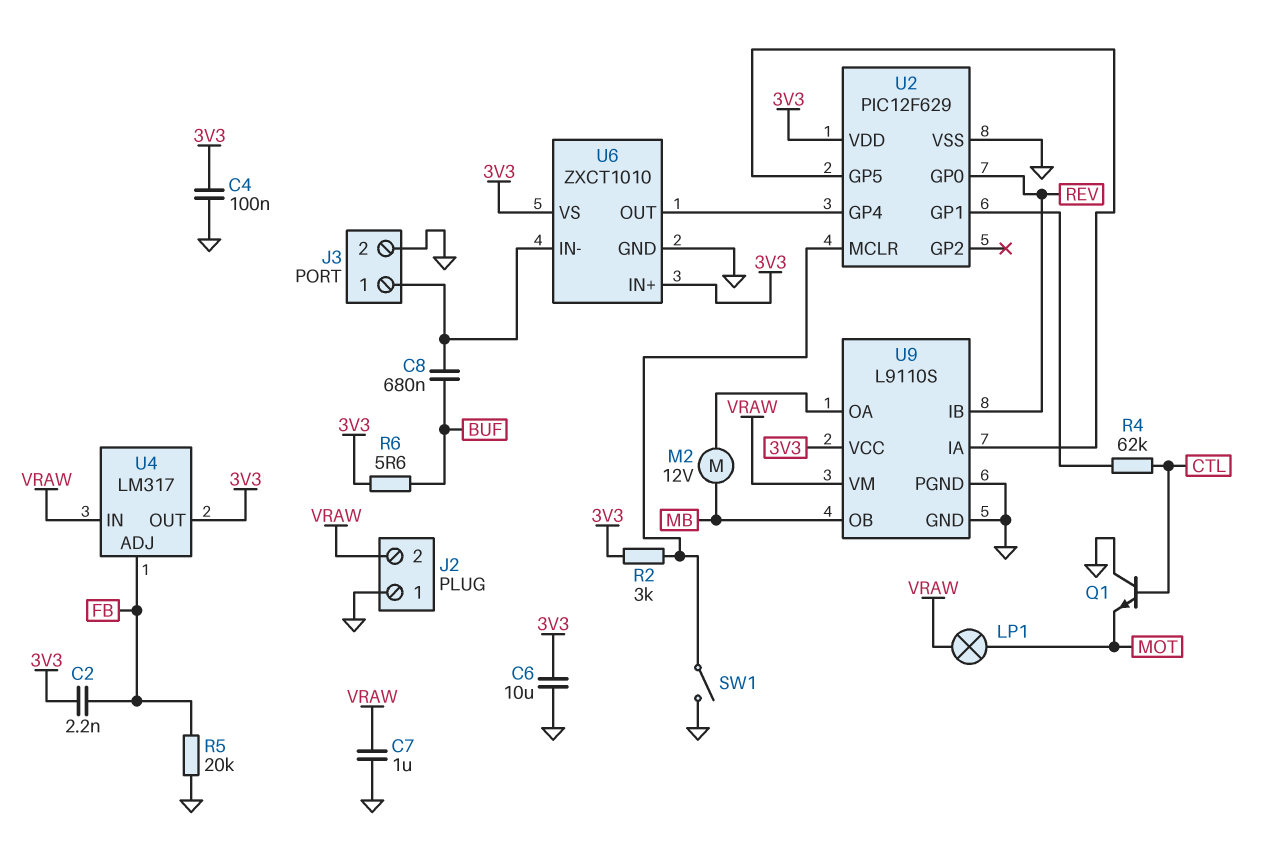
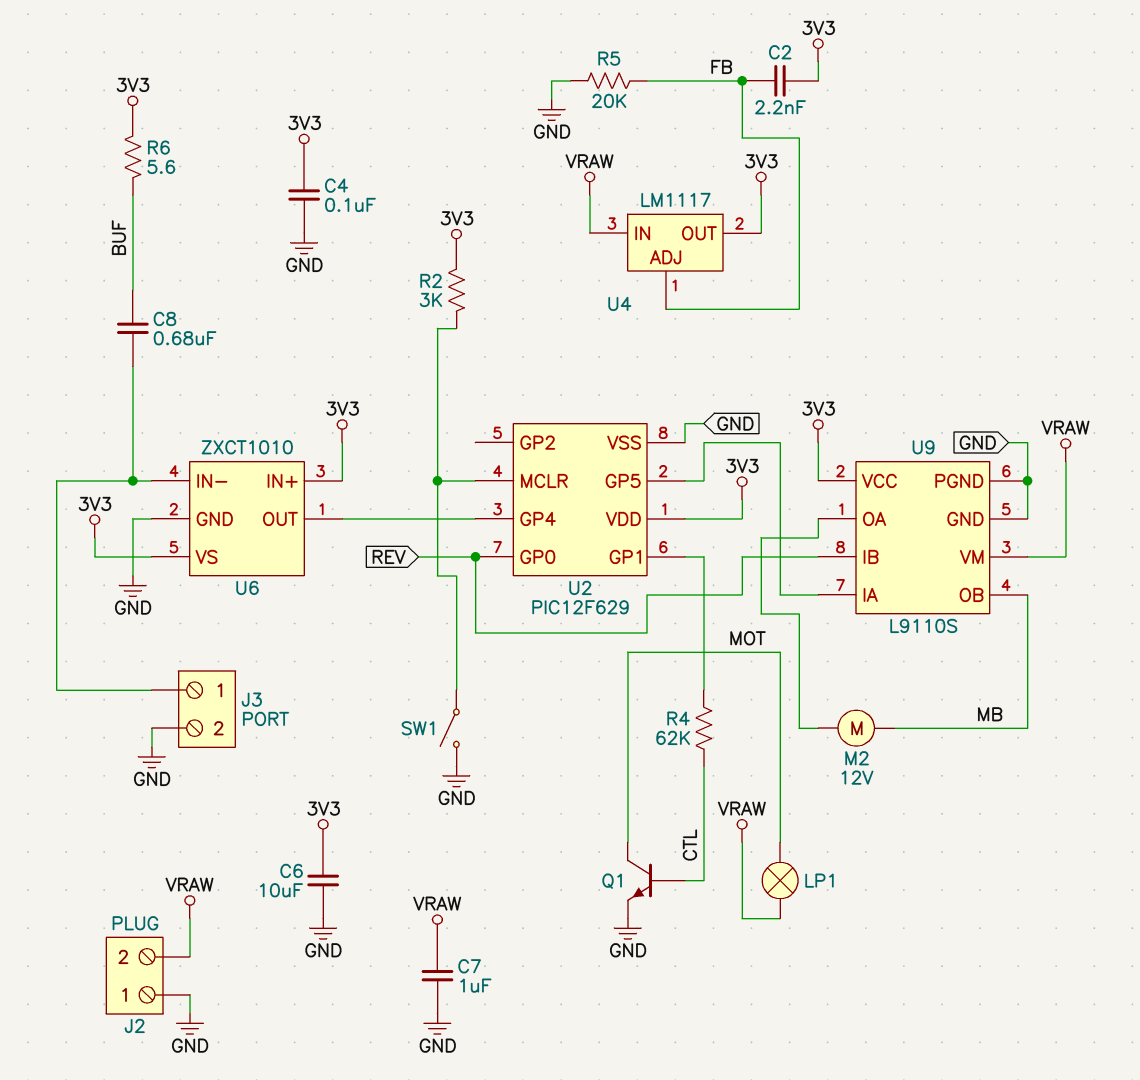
Q1: NPN (B CTL, C GND, E MOT) -> NPN (B CTL, C MOT, E GND)
U4: LM317 -> LM1117

